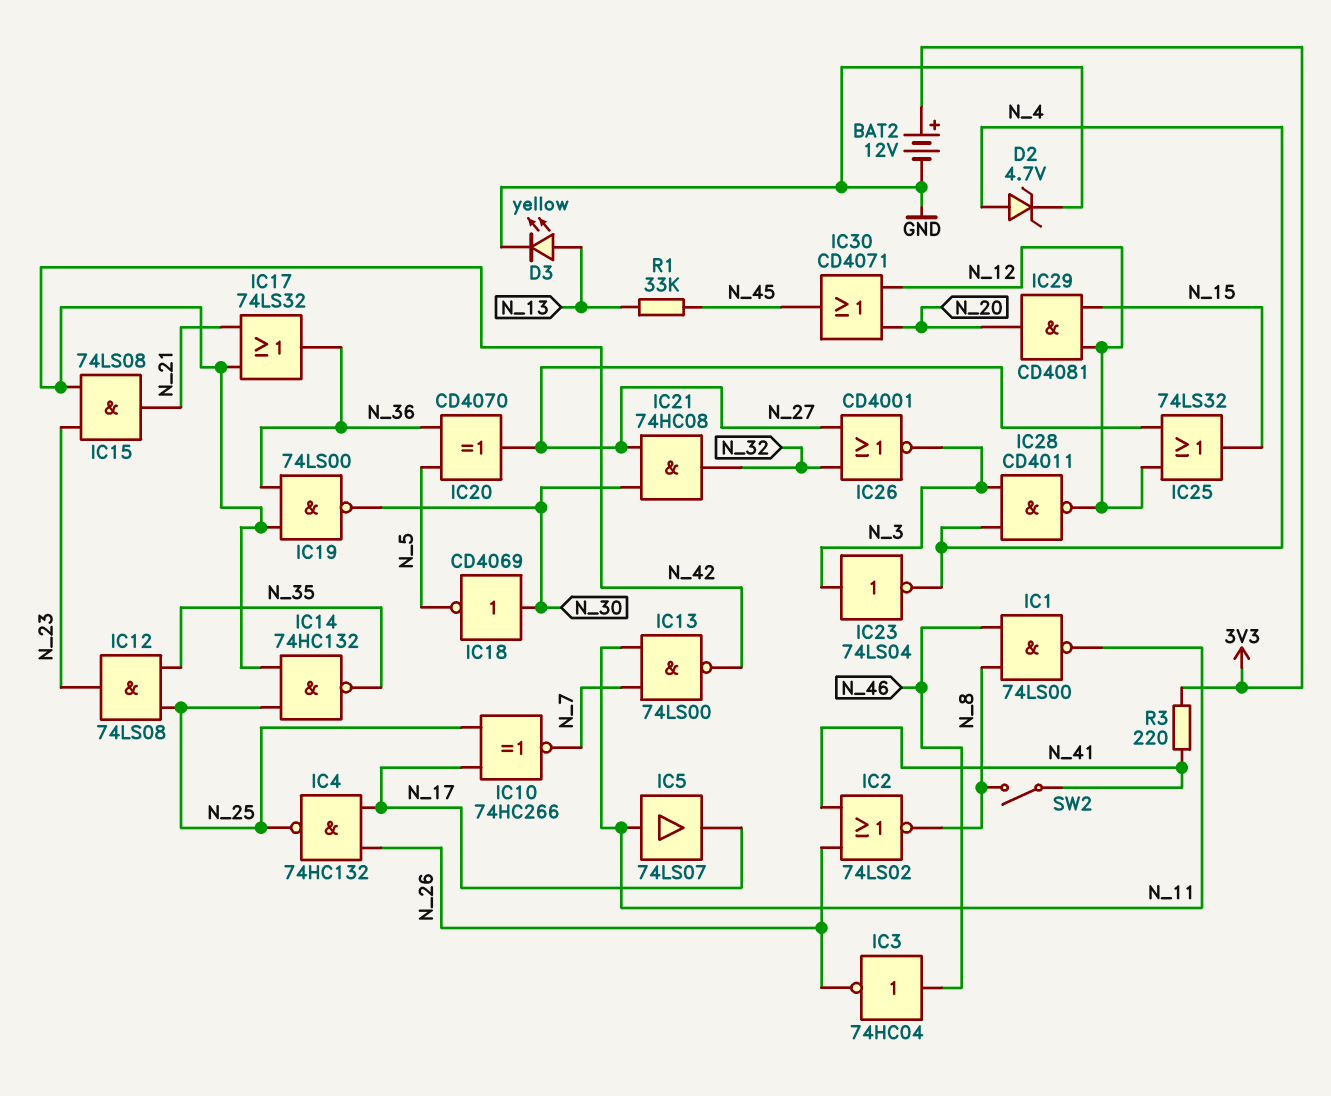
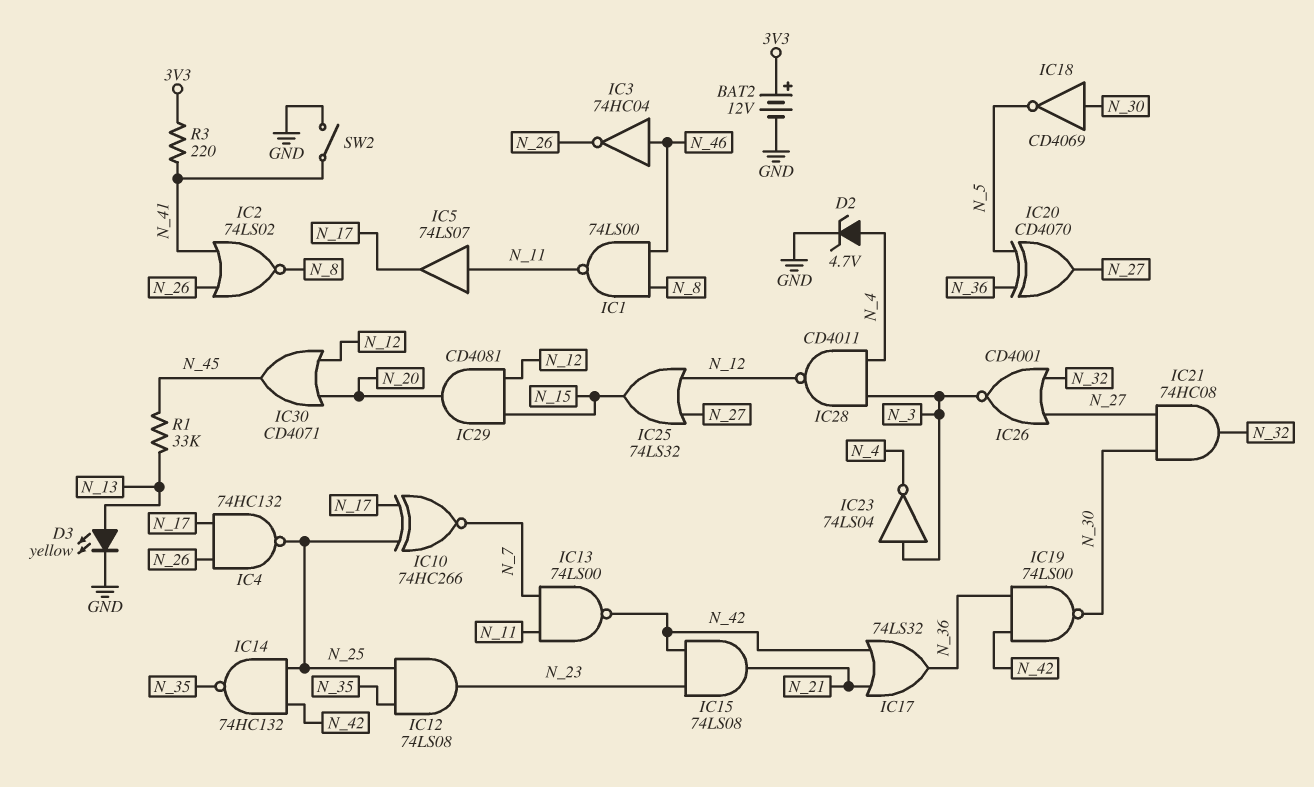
SW2: switch (N_8, N_41) -> switch (GND, N_41)

